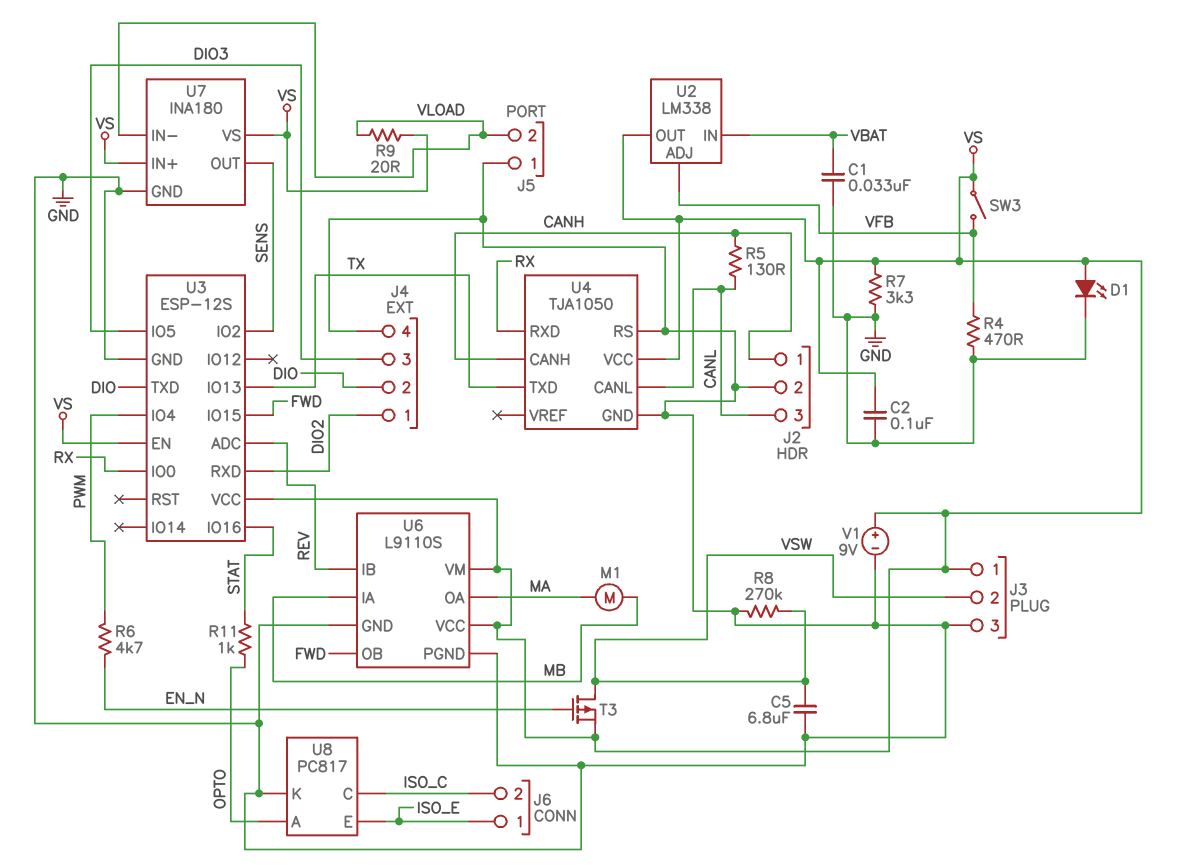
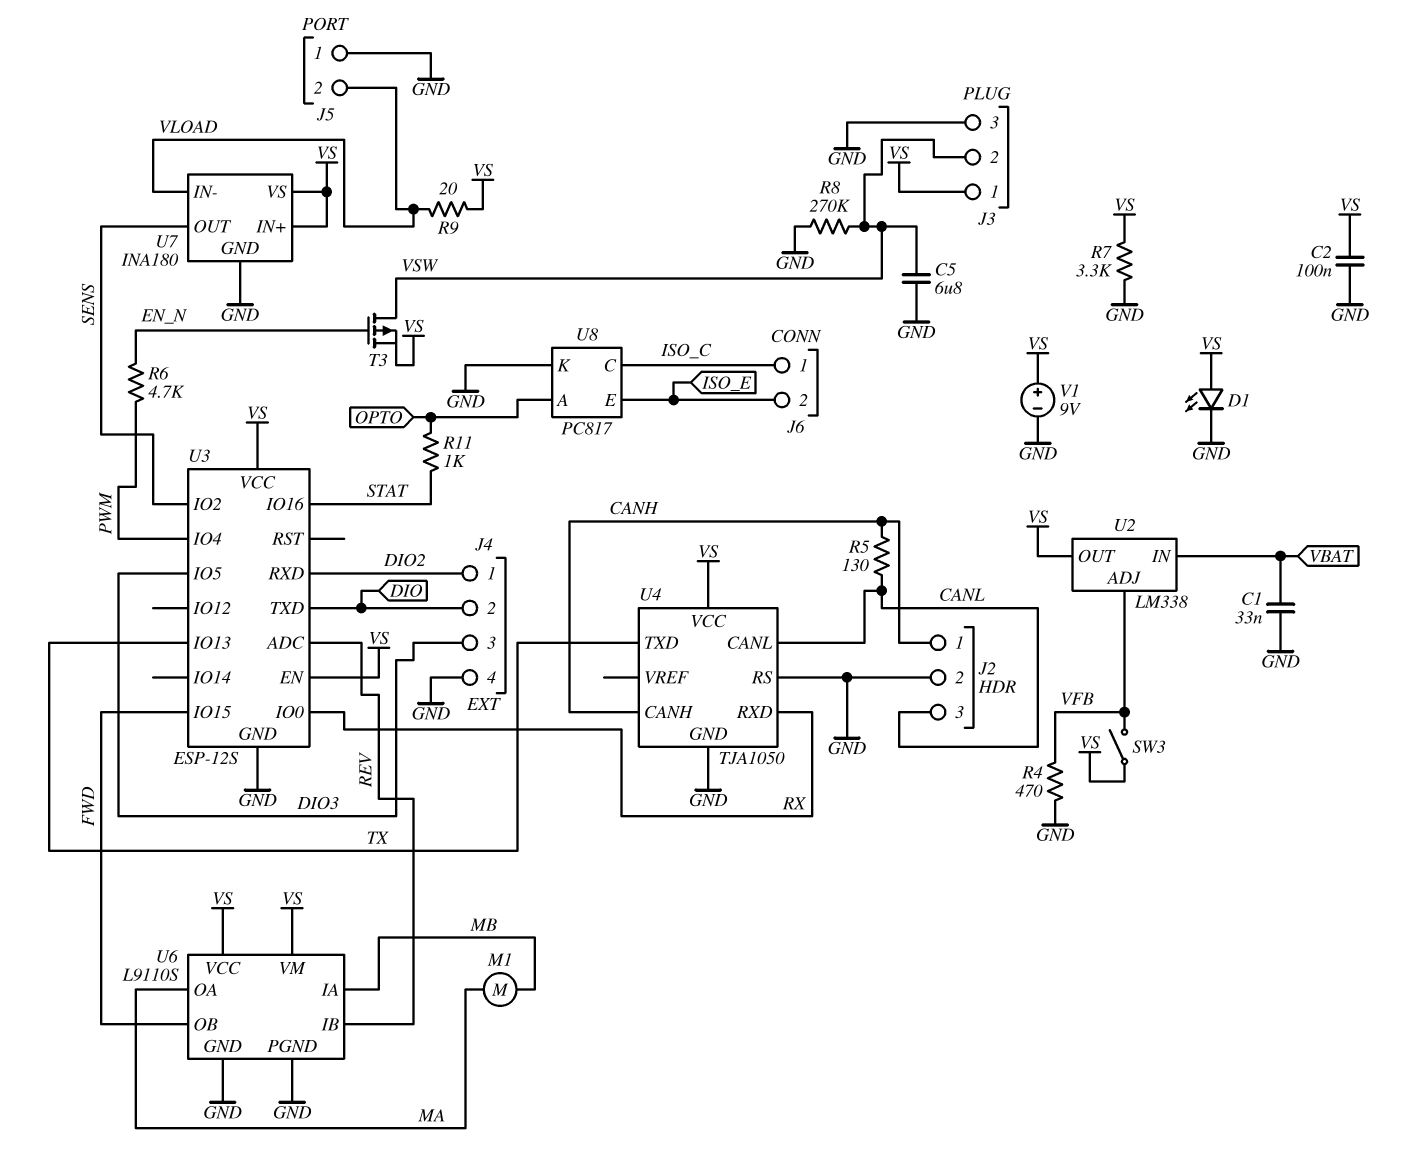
J6 pin 1: ISO_E -> ISO_C
J6 pin 2: ISO_C -> ISO_E

